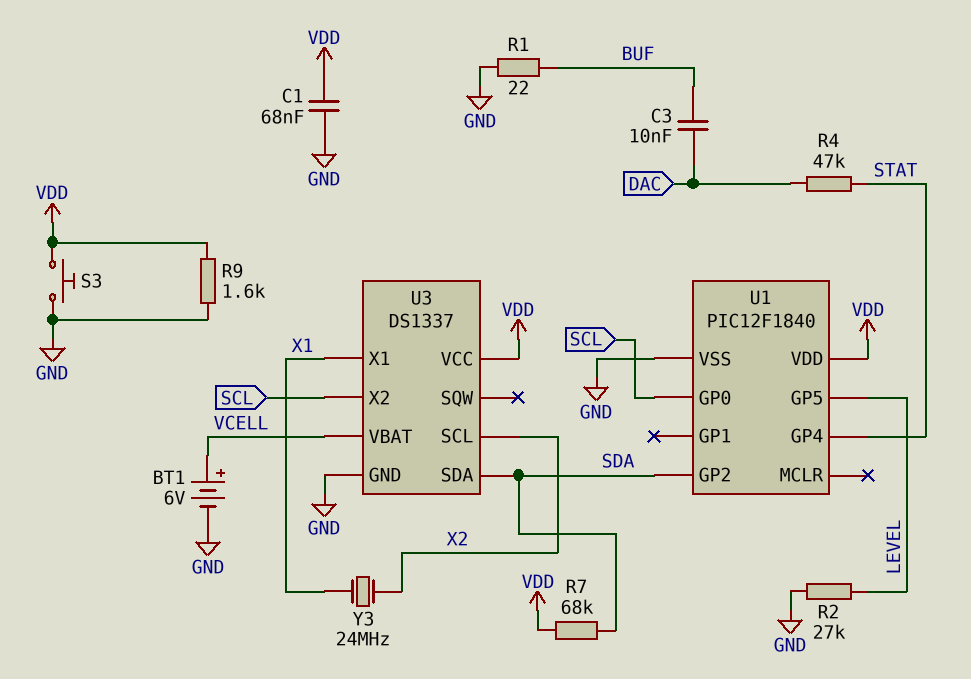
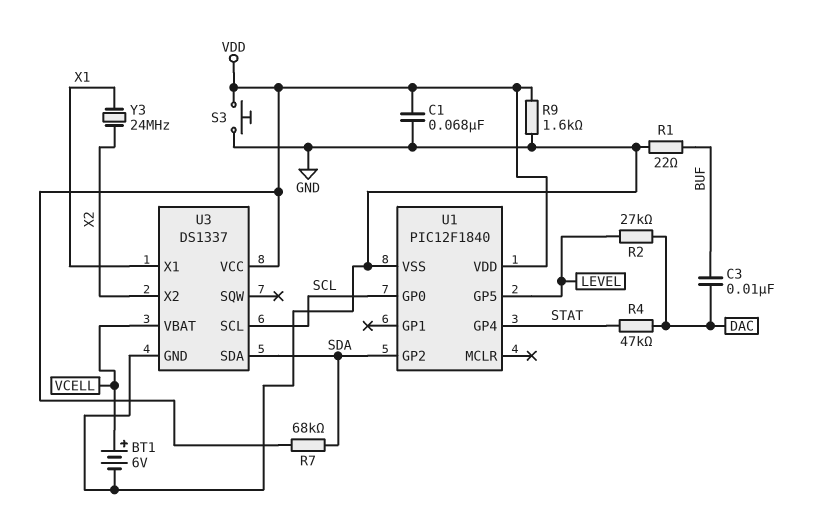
R2: 27k (GND, LEVEL) -> 27k (DAC, LEVEL)
U3 pin SCL: X2 -> SCL
U3 pin X2: SCL -> X2

